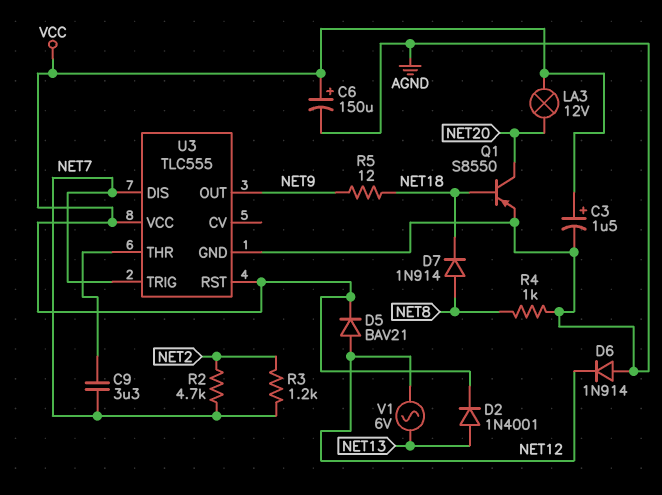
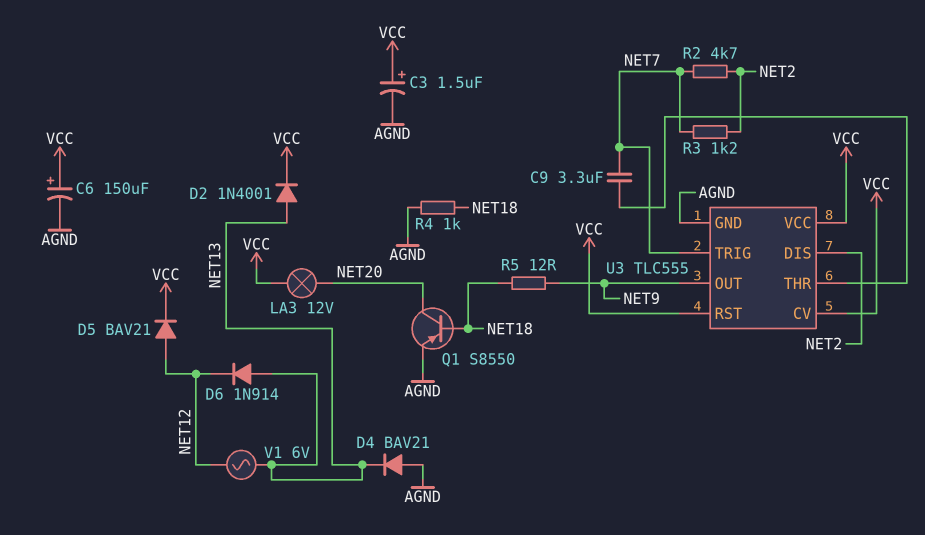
D4: none -> diode BAV21 (A AGND, K NET13)
D6: diode 1N914 (A AGND, K NET12) -> diode 1N914 (A NET13, K NET12)
D7: diode 1N914 (A NET8, K NET18) -> none
R4: 1k (AGND, NET8) -> 1k (AGND, NET18)
U3 pin CV: none -> VCC
U3 pin DIS: NET7 -> NET2

